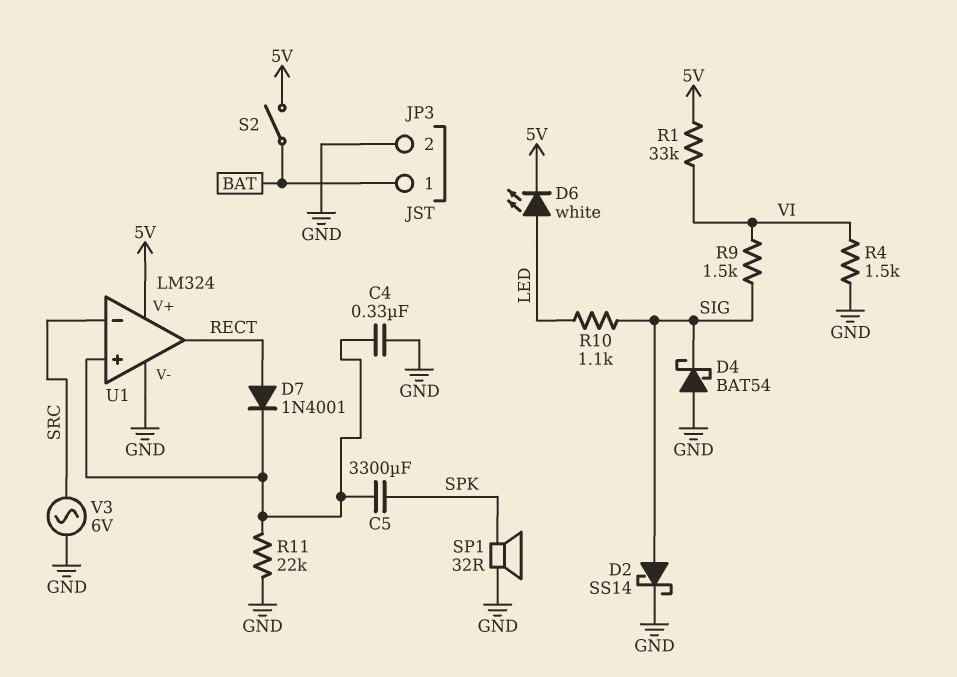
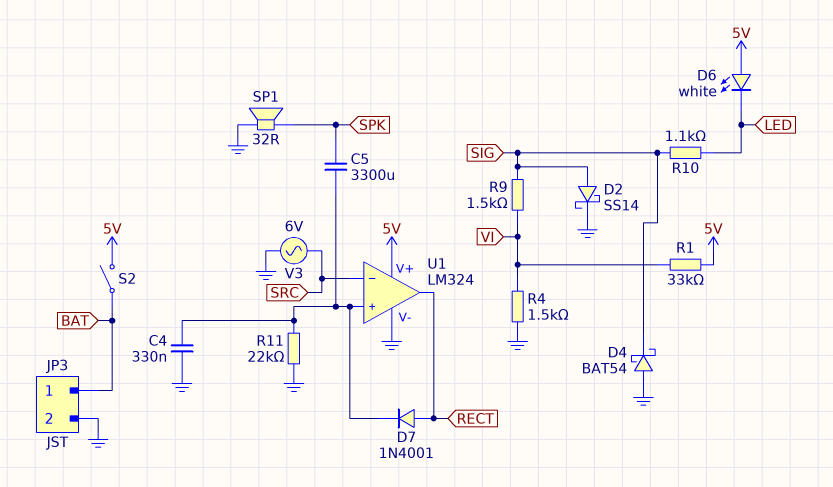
D6: LED white (A LED, K 5V) -> LED white (A 5V, K LED)

